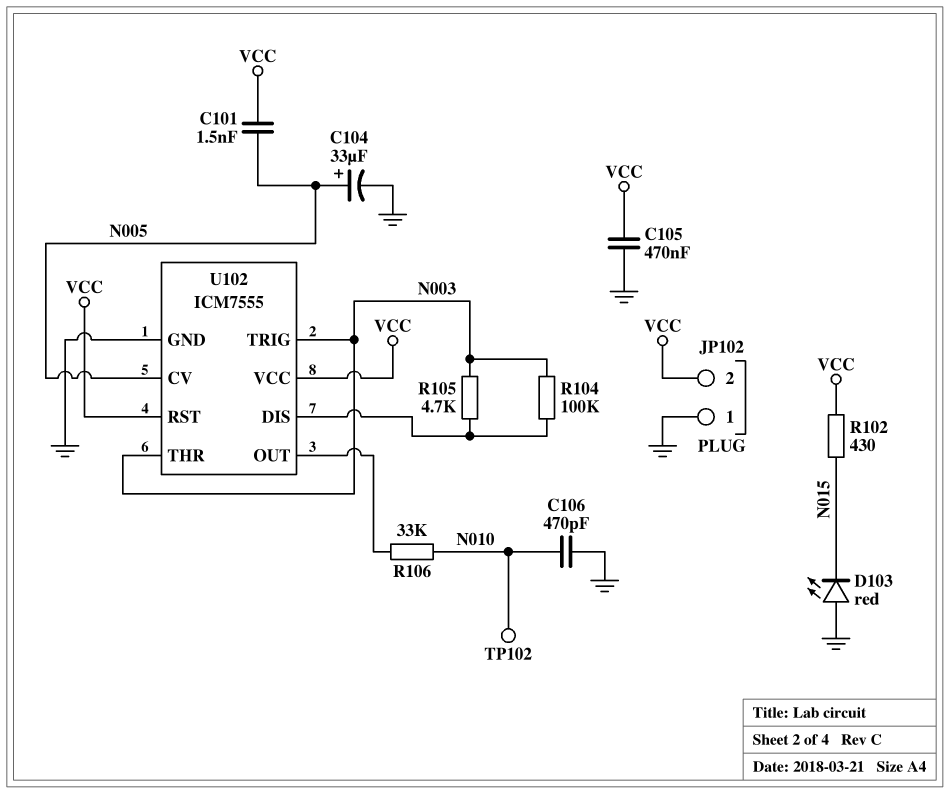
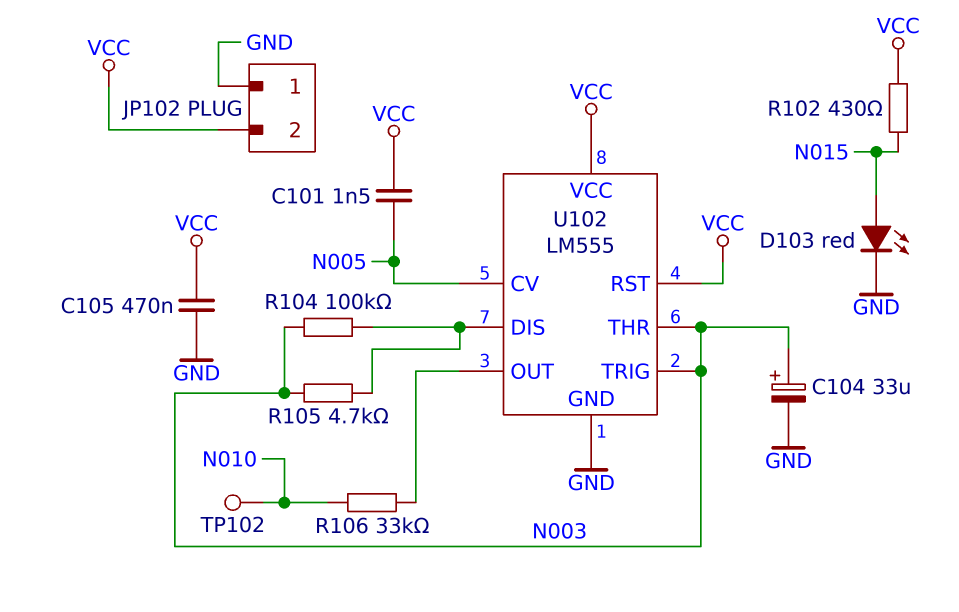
C104: 33uF (plus N005, minus GND) -> 33uF (plus N003, minus GND)
C106: 470pF (GND, N010) -> none
D103: LED red (A GND, K N015) -> LED red (A N015, K GND)
U102: ICM7555 -> LM555

